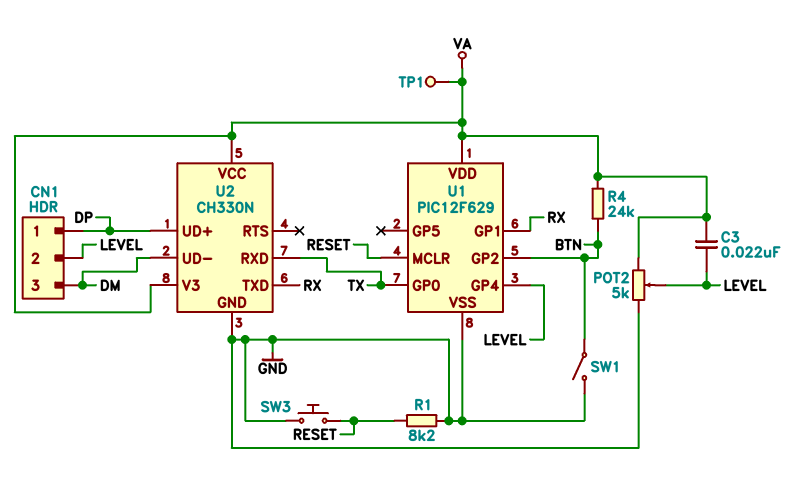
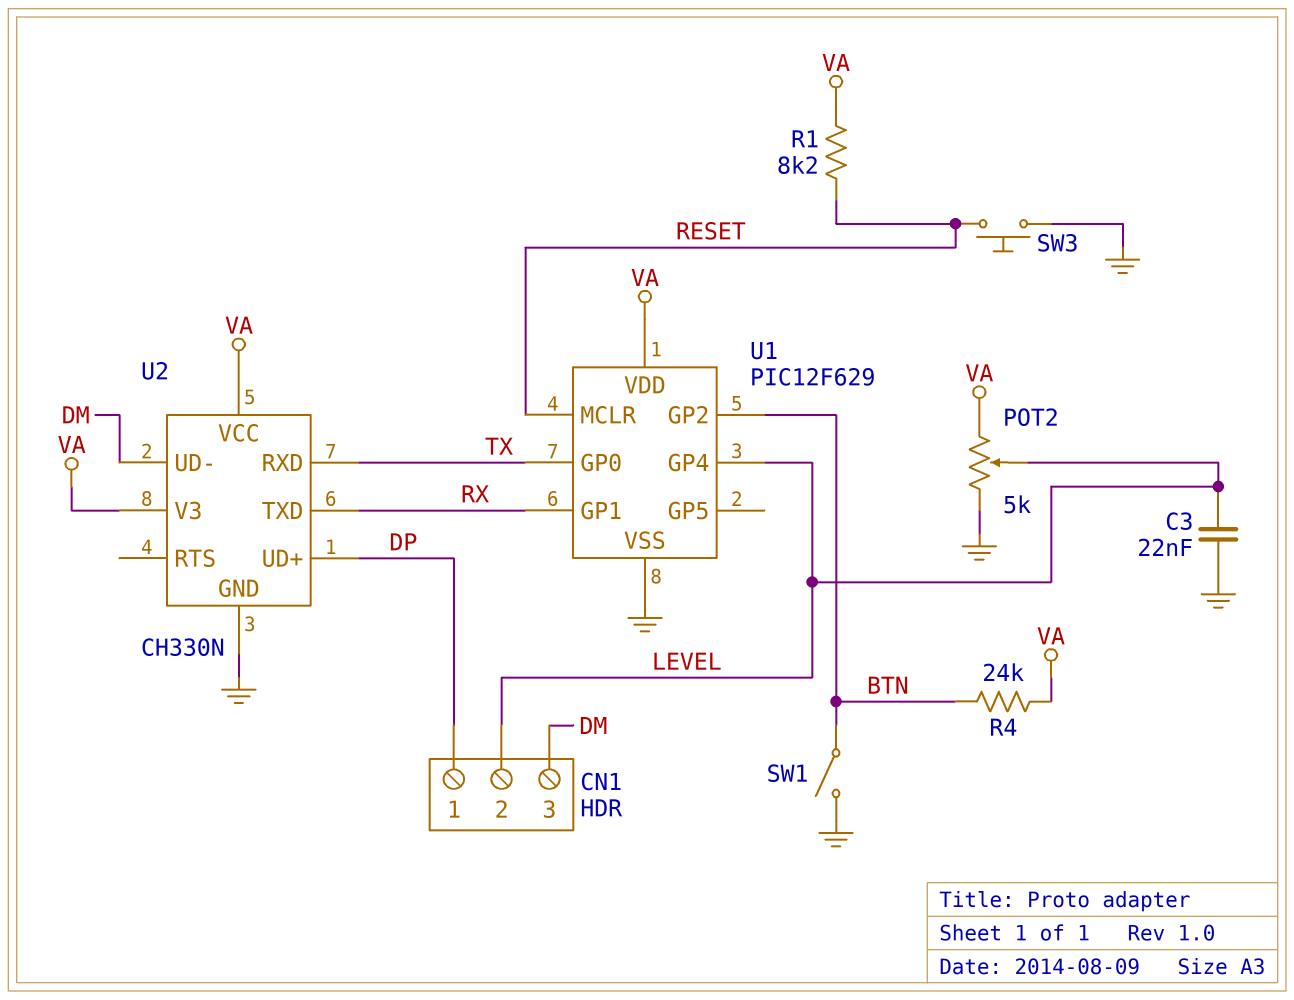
C3: 22nF (LEVEL, VA) -> 22nF (GND, LEVEL)
R1: 8.2k (GND, RESET) -> 8.2k (RESET, VA)
TP1: test point (VA) -> none

